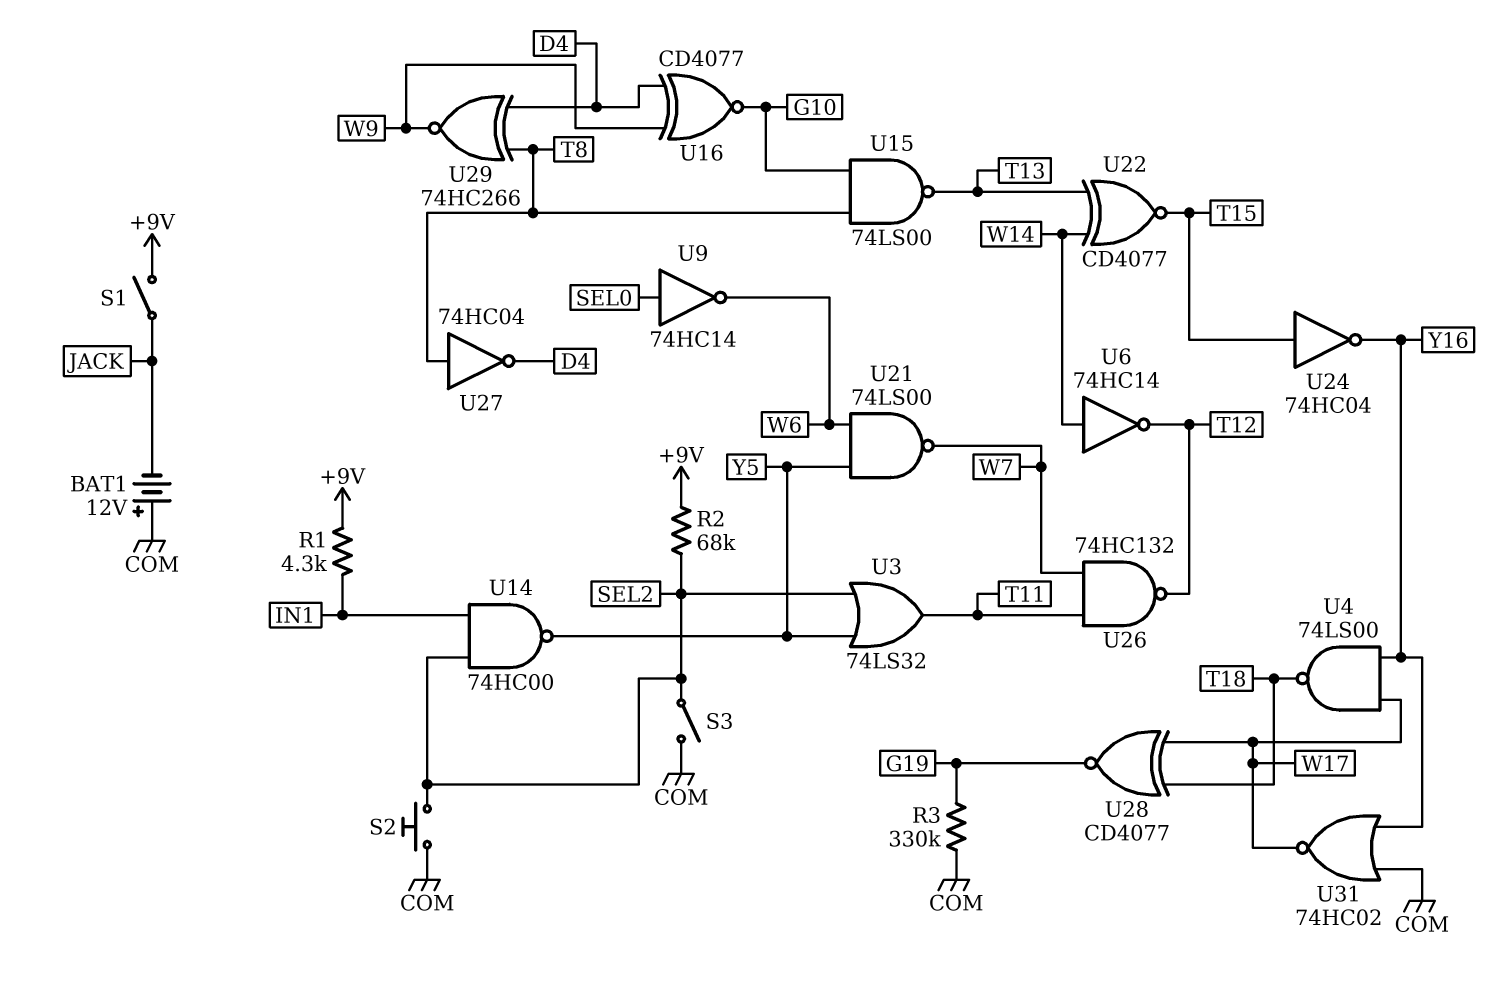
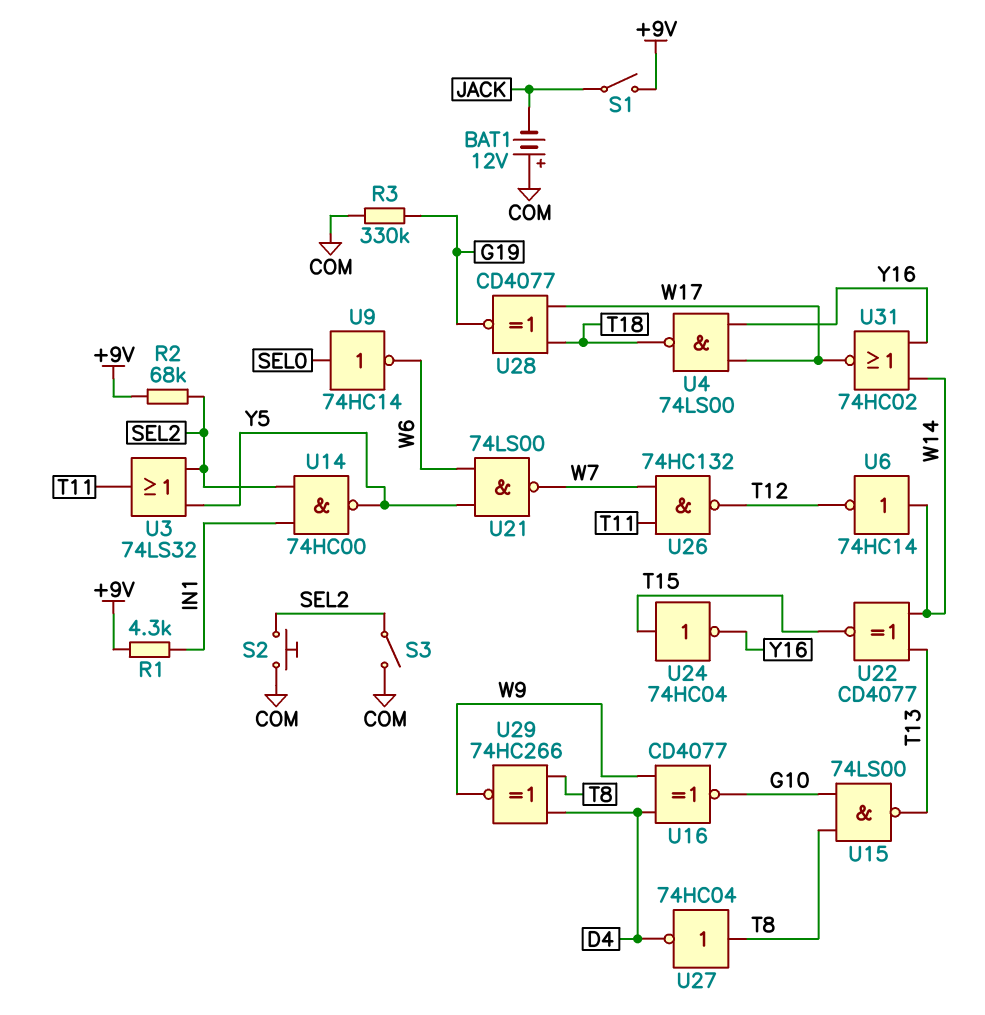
U31: NOR 74HC02 (in COM, in Y16, out W17) -> NOR 74HC02 (in W14, in Y16, out W17)

